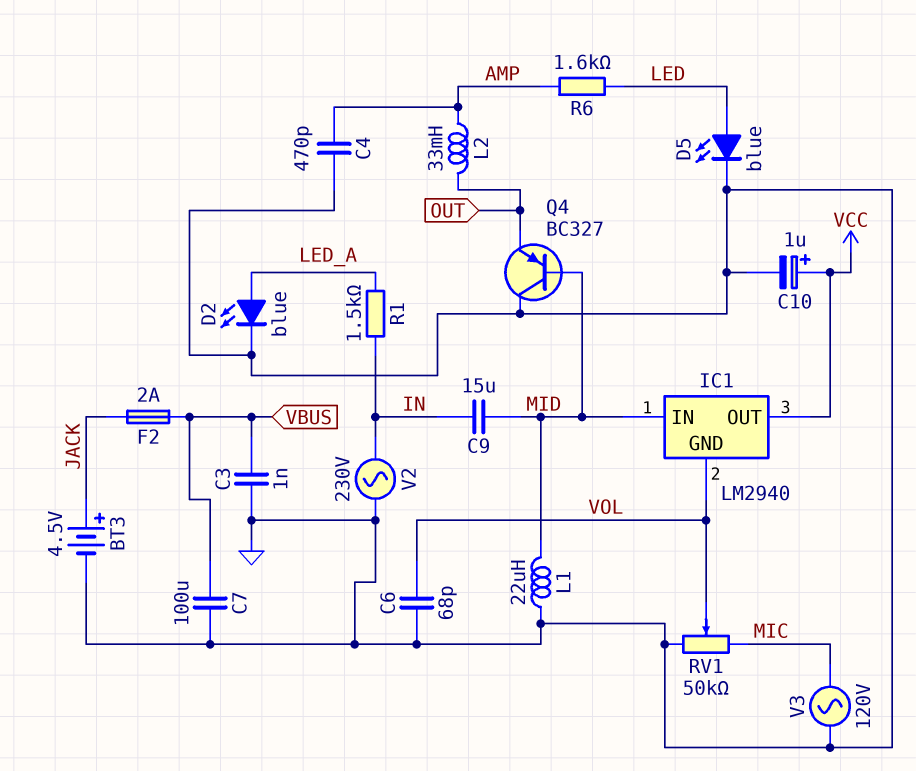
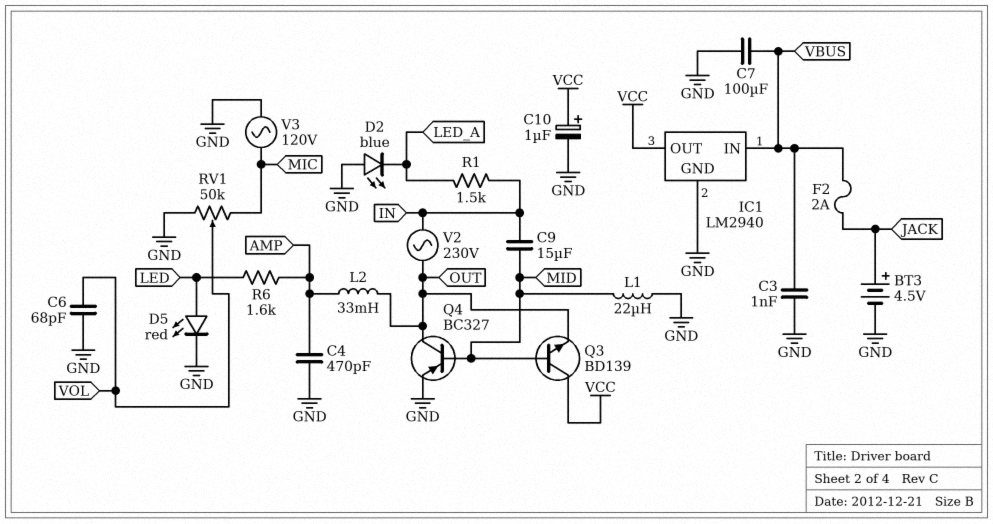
D2: LED blue (A LED_A, K GND) -> LED blue (A GND, K LED_A)
D5: LED blue (A LED, K GND) -> LED red (A LED, K GND)
IC1 pin GND: VOL -> GND
IC1 pin IN: MID -> VBUS
Q3: none -> NPN BD139 (B MID, C VCC, E OUT)
Q4: PNP BC327 (B MID, C GND, E OUT) -> PNP BC327 (B MID, C OUT, E GND)
V2: AC 230V (GND, IN) -> AC 230V (IN, OUT)

